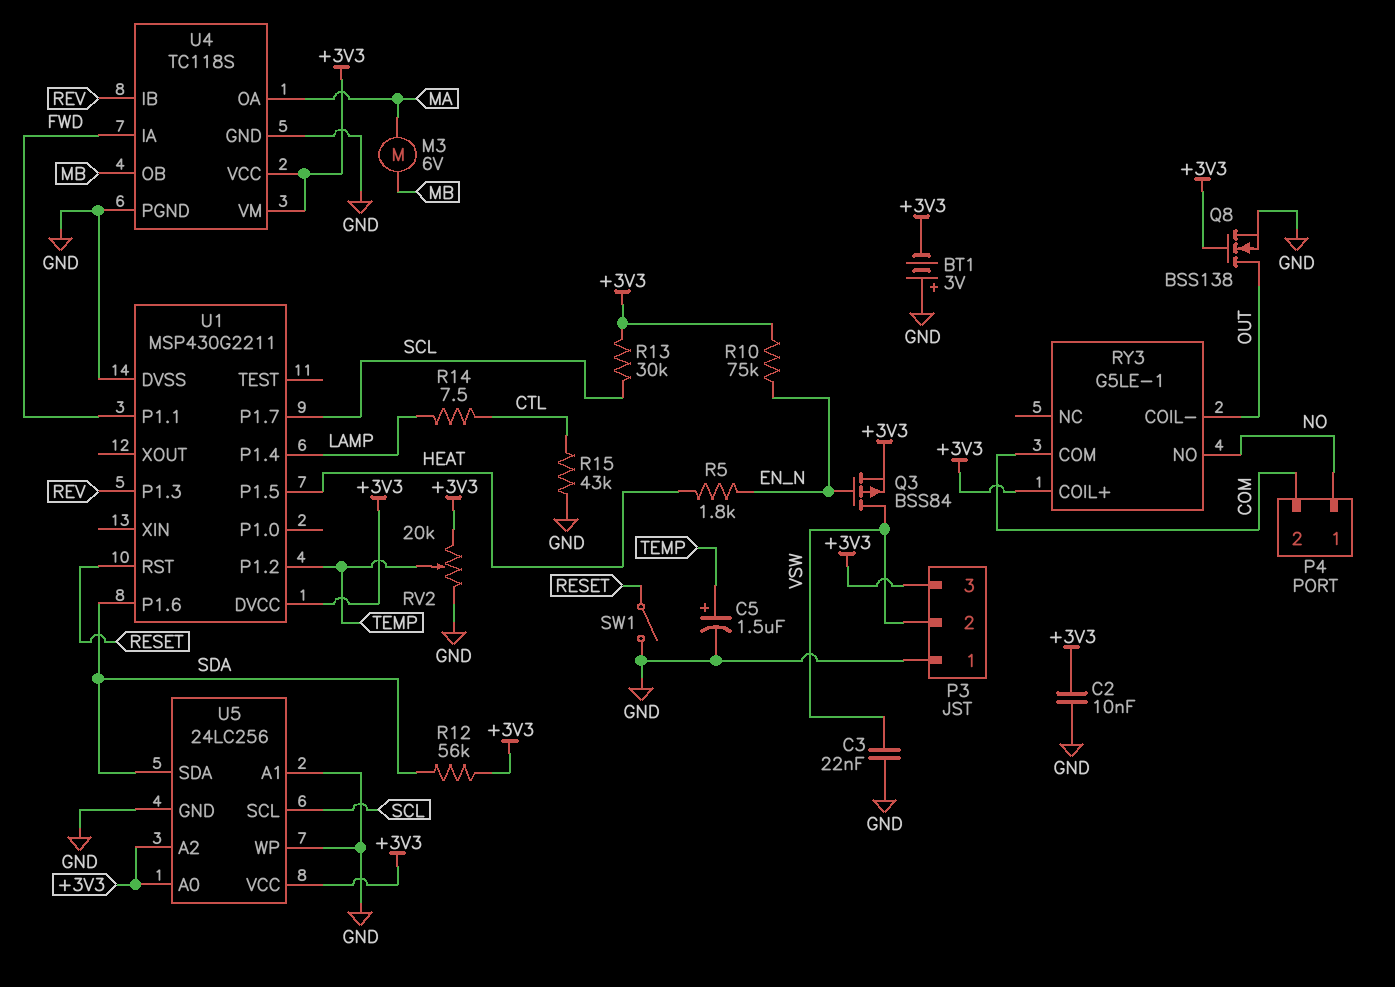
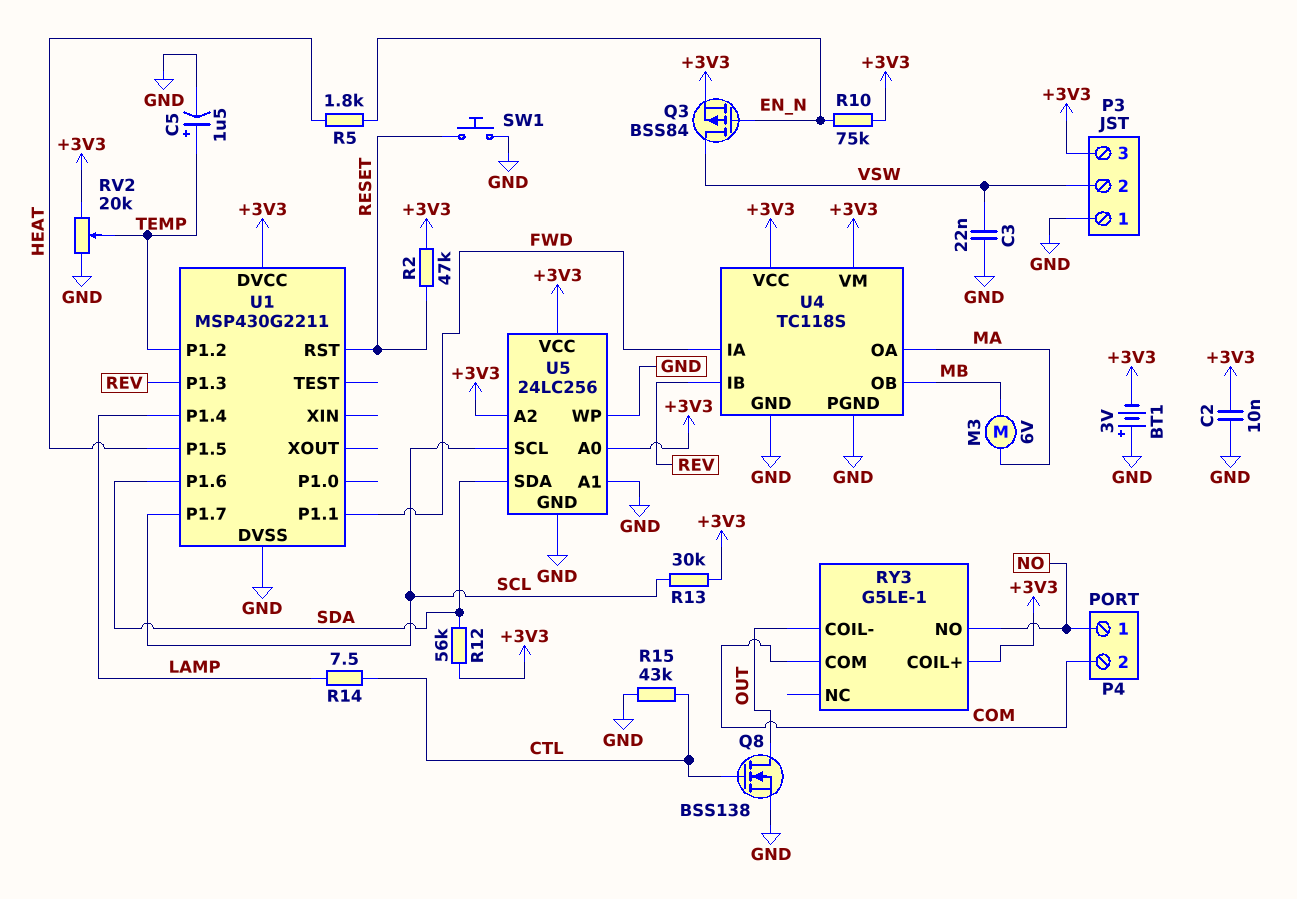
Q8: NMOS BSS138 (G +3V3, D OUT, S GND) -> NMOS BSS138 (G CTL, D OUT, S GND)
R2: none -> 47k (+3V3, RESET)
SW1: switch (GND, RESET) -> button (GND, RESET)

